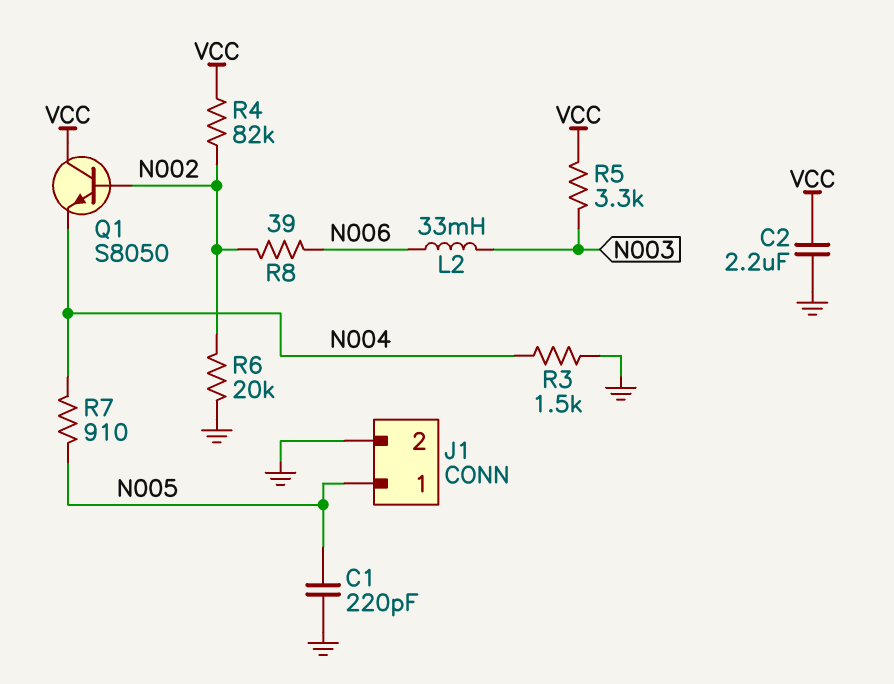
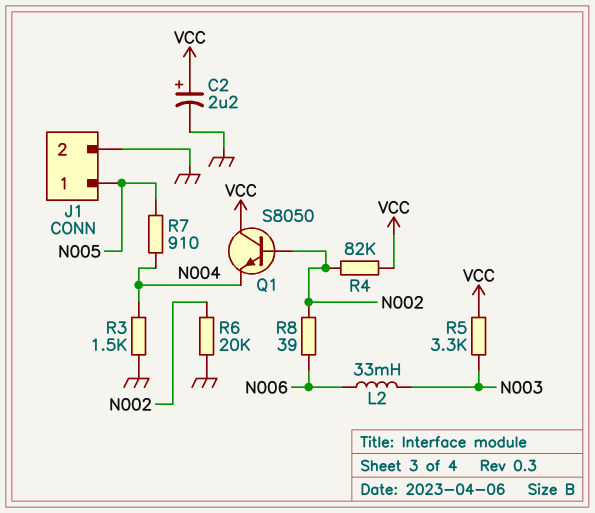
C1: 220pF (GND, N005) -> none
C2: 2.2uF (GND, VCC) -> 2.2uF (plus VCC, minus GND)

